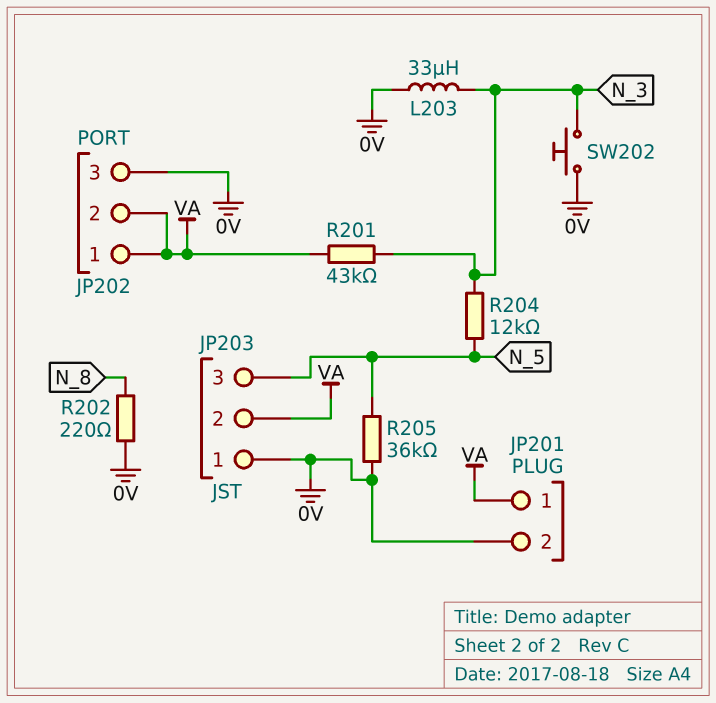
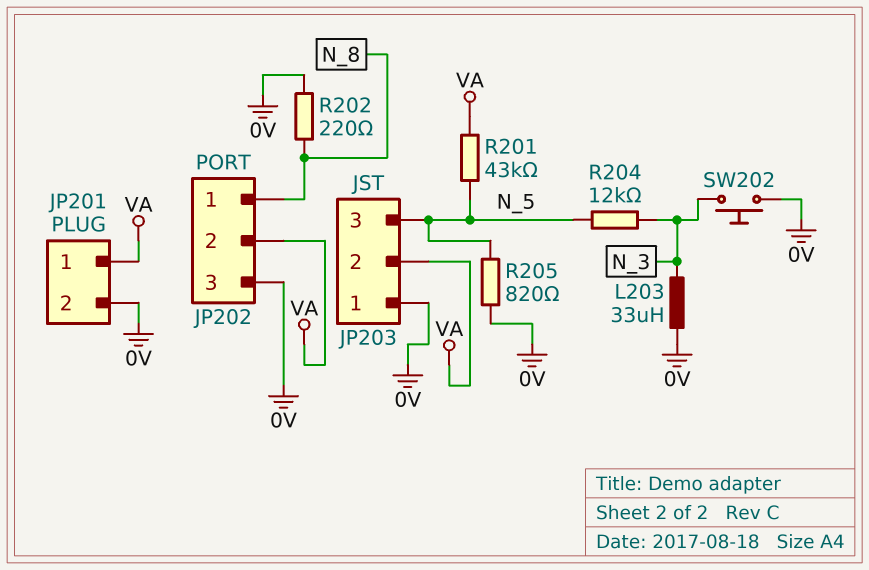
JP202 pin 1: VA -> N_8
R201: 43k (N_3, VA) -> 43k (N_5, VA)
R205: 36k (0V, N_5) -> 820 (0V, N_5)

